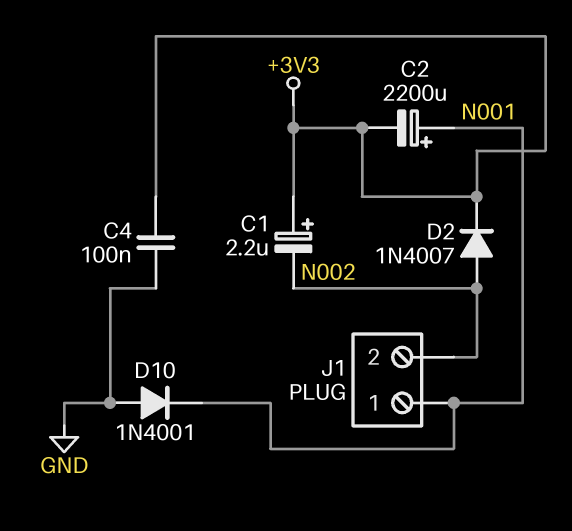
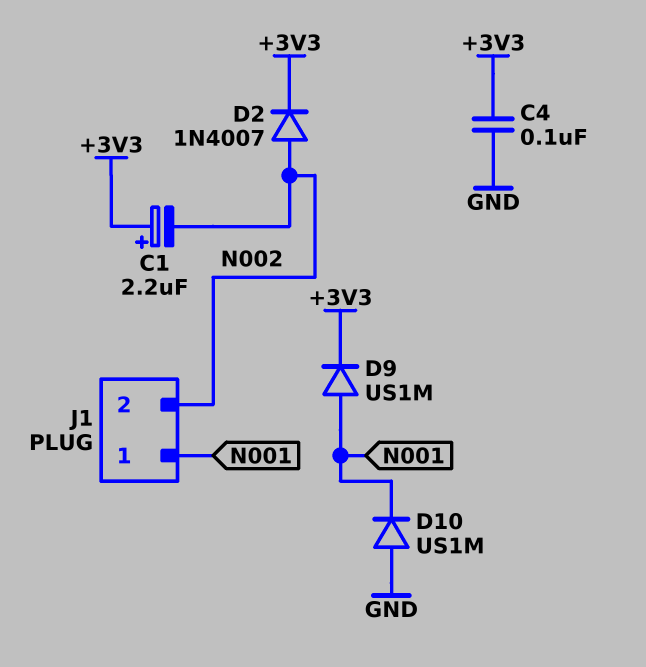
C2: 2200uF (plus N001, minus +3V3) -> none
D9: none -> diode US1M (A N001, K +3V3)
D10: diode 1N4001 (A GND, K N001) -> diode US1M (A GND, K N001)

